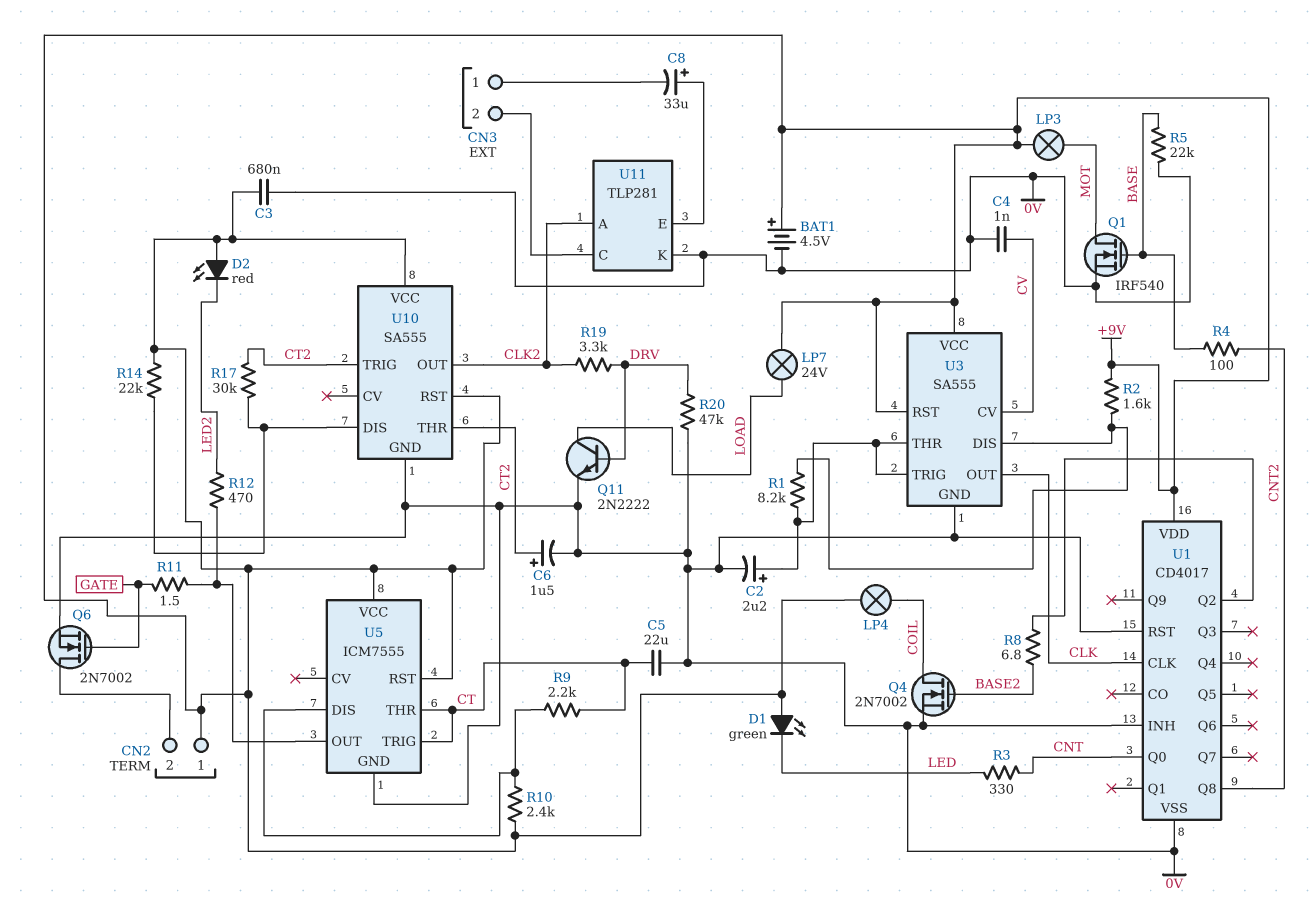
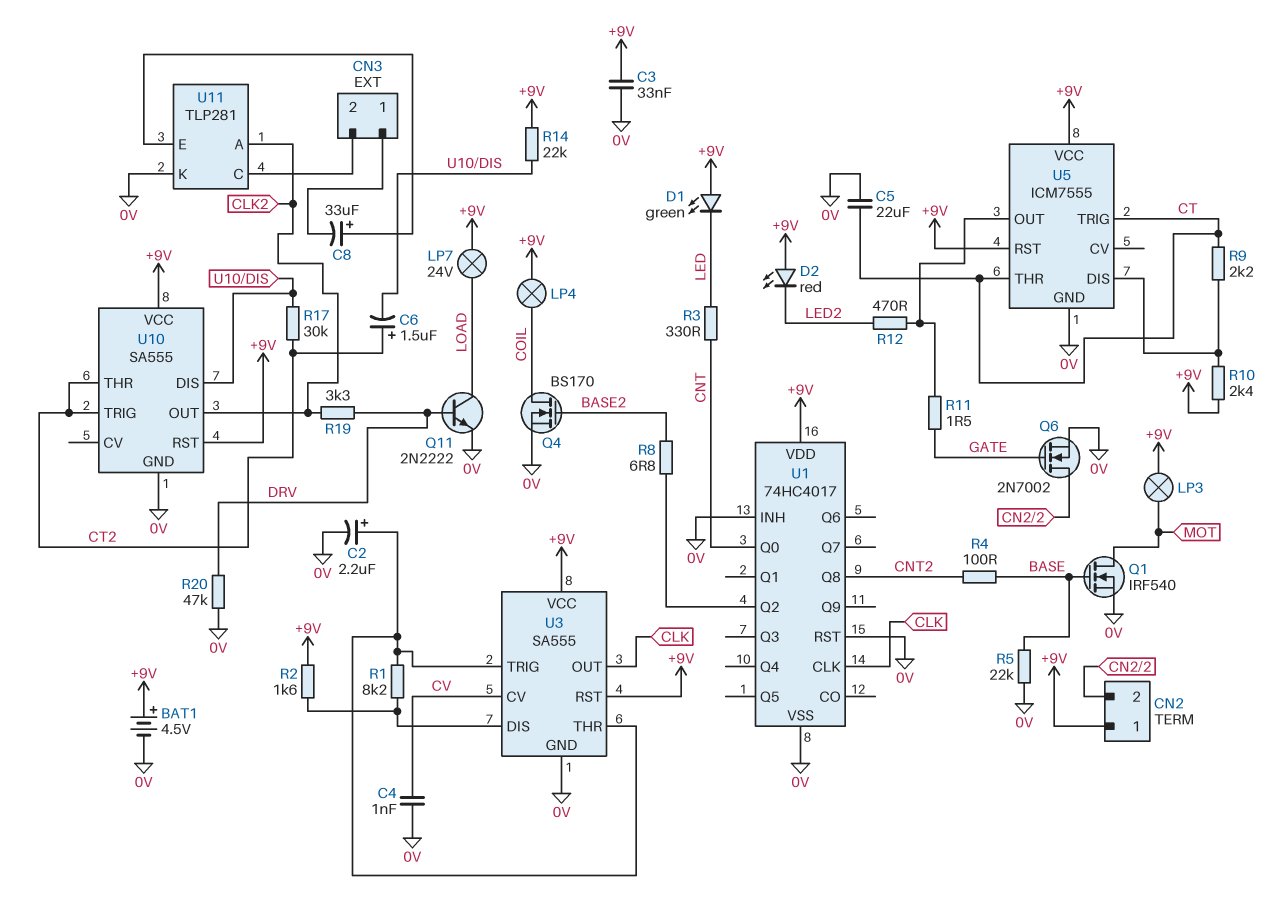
C3: 680nF (+9V, 0V) -> 33nF (+9V, 0V)
C6: 1.5uF (plus CT2, minus 0V) -> 1.5uF (plus CT2, minus U10/DIS)
Q4: NMOS 2N7002 (G BASE2, D COIL, S 0V) -> NMOS BS170 (G BASE2, D COIL, S 0V)
U1: CD4017 -> 74HC4017

